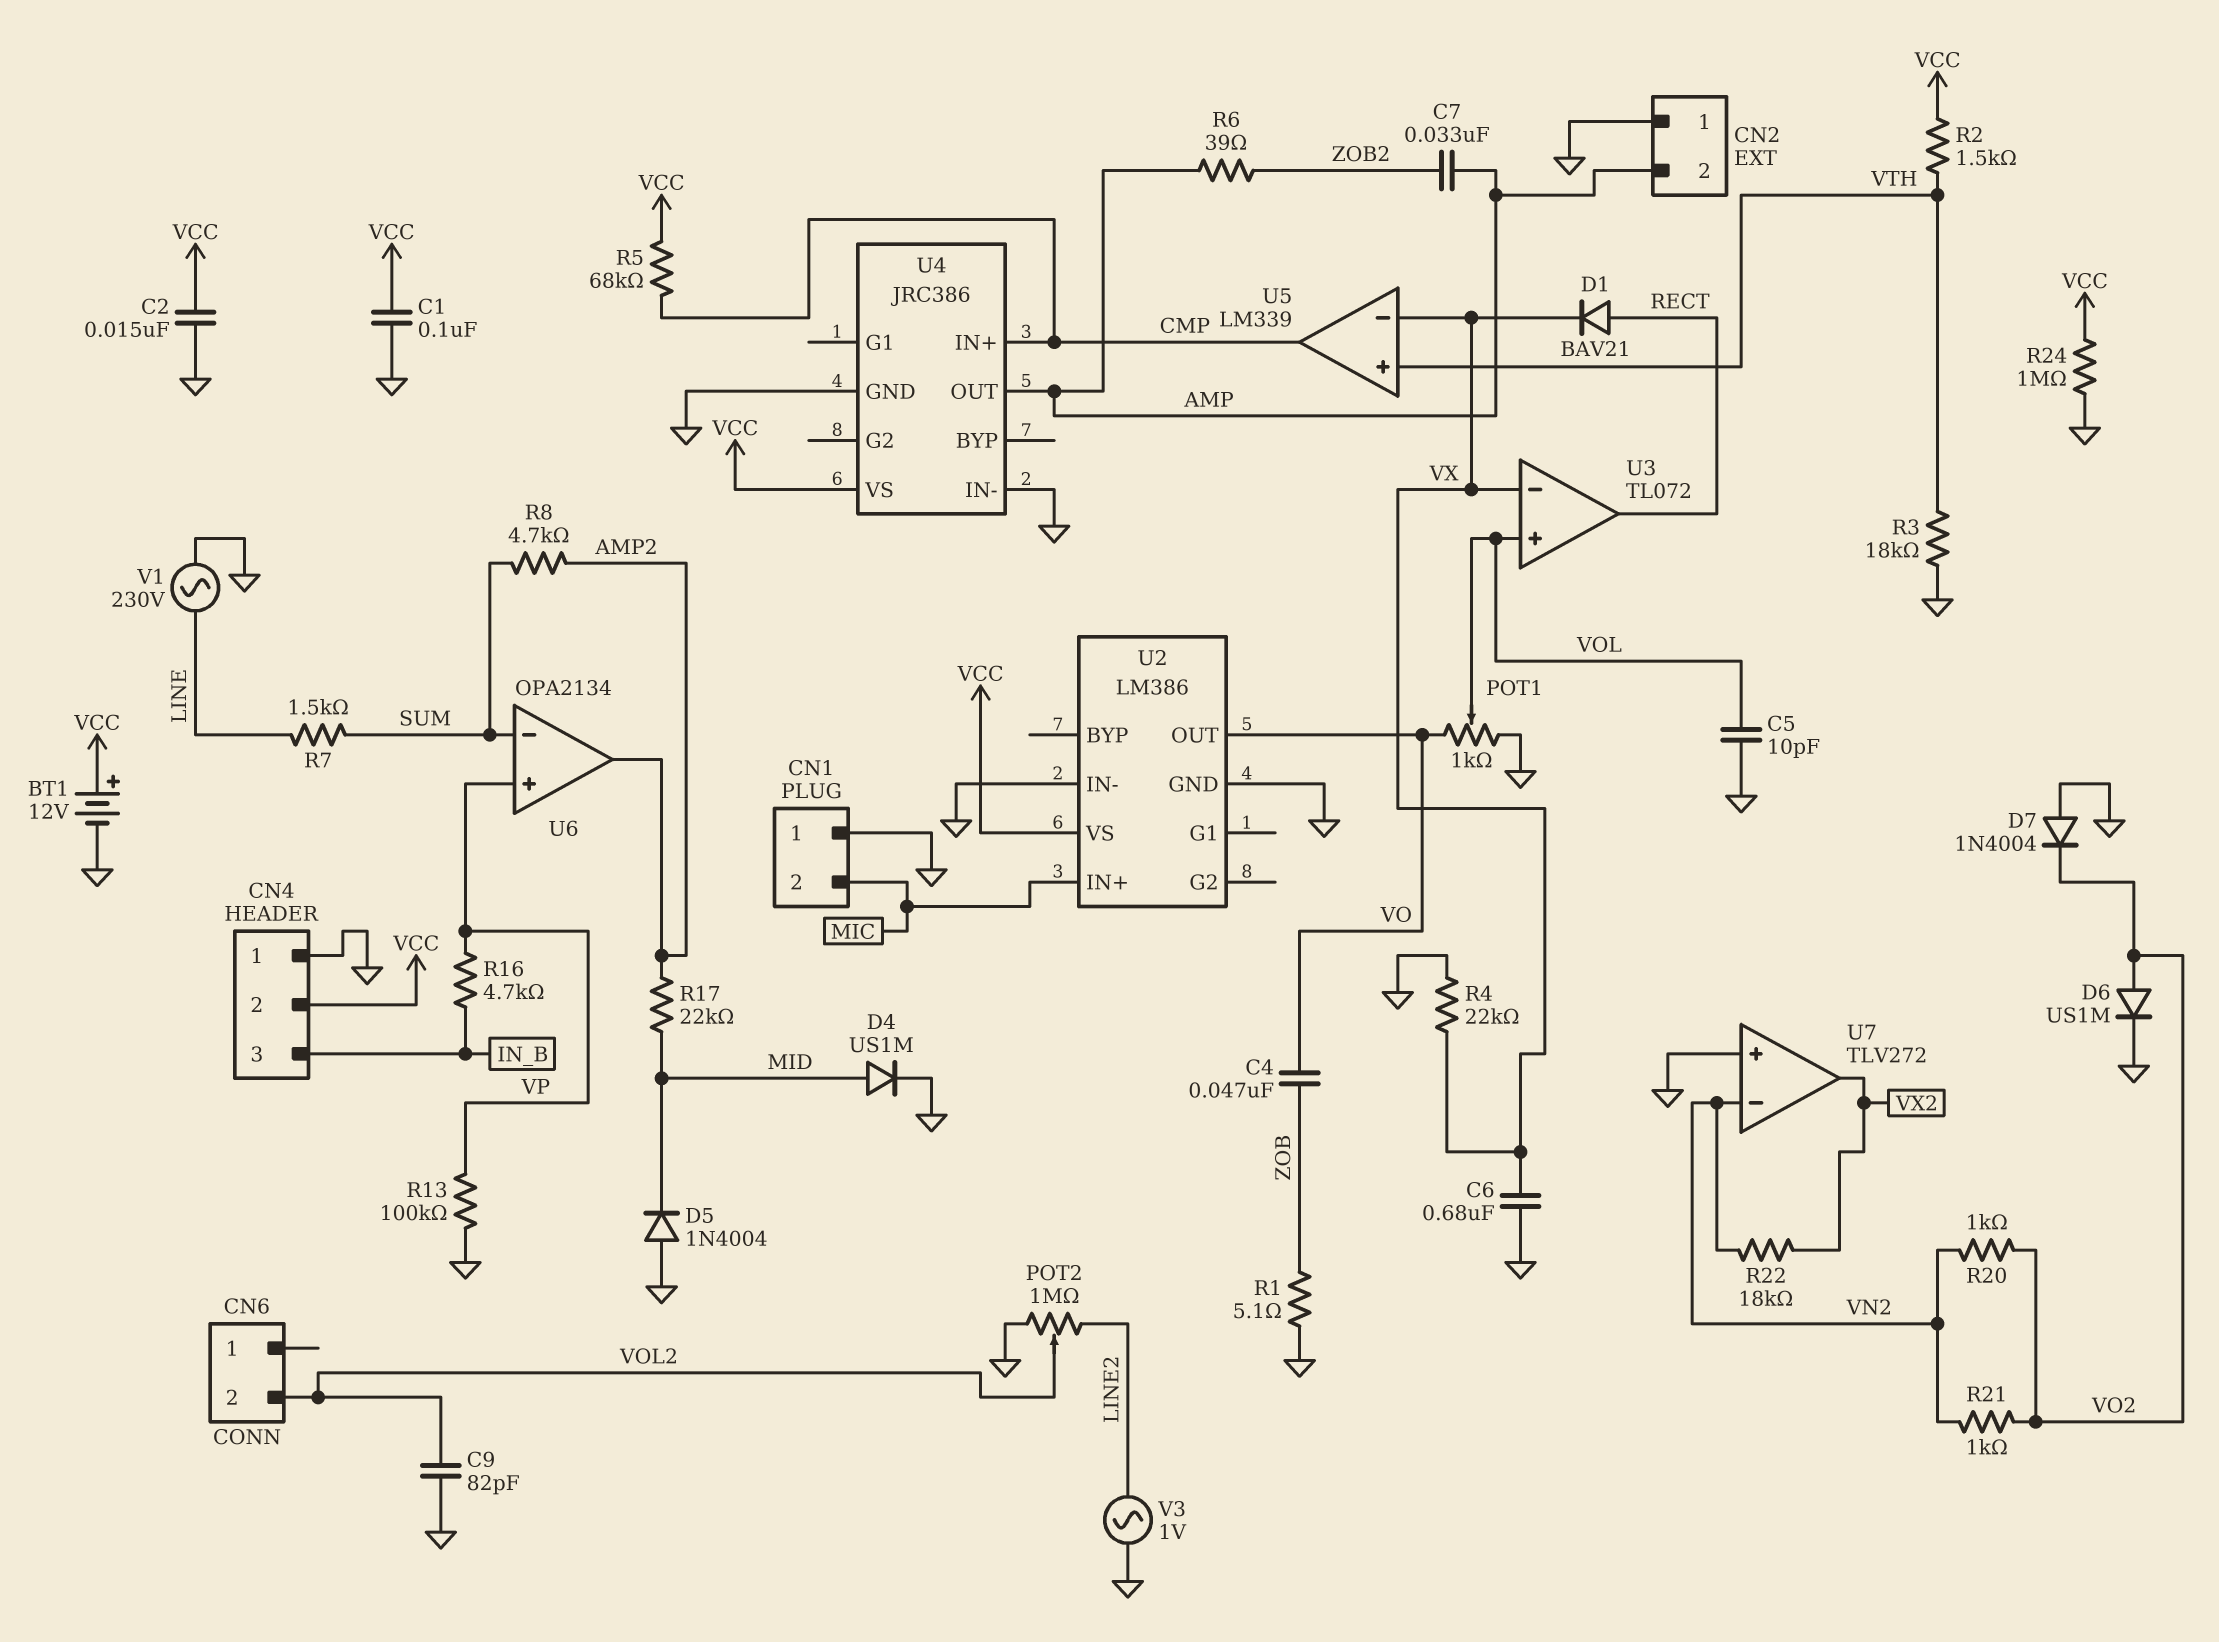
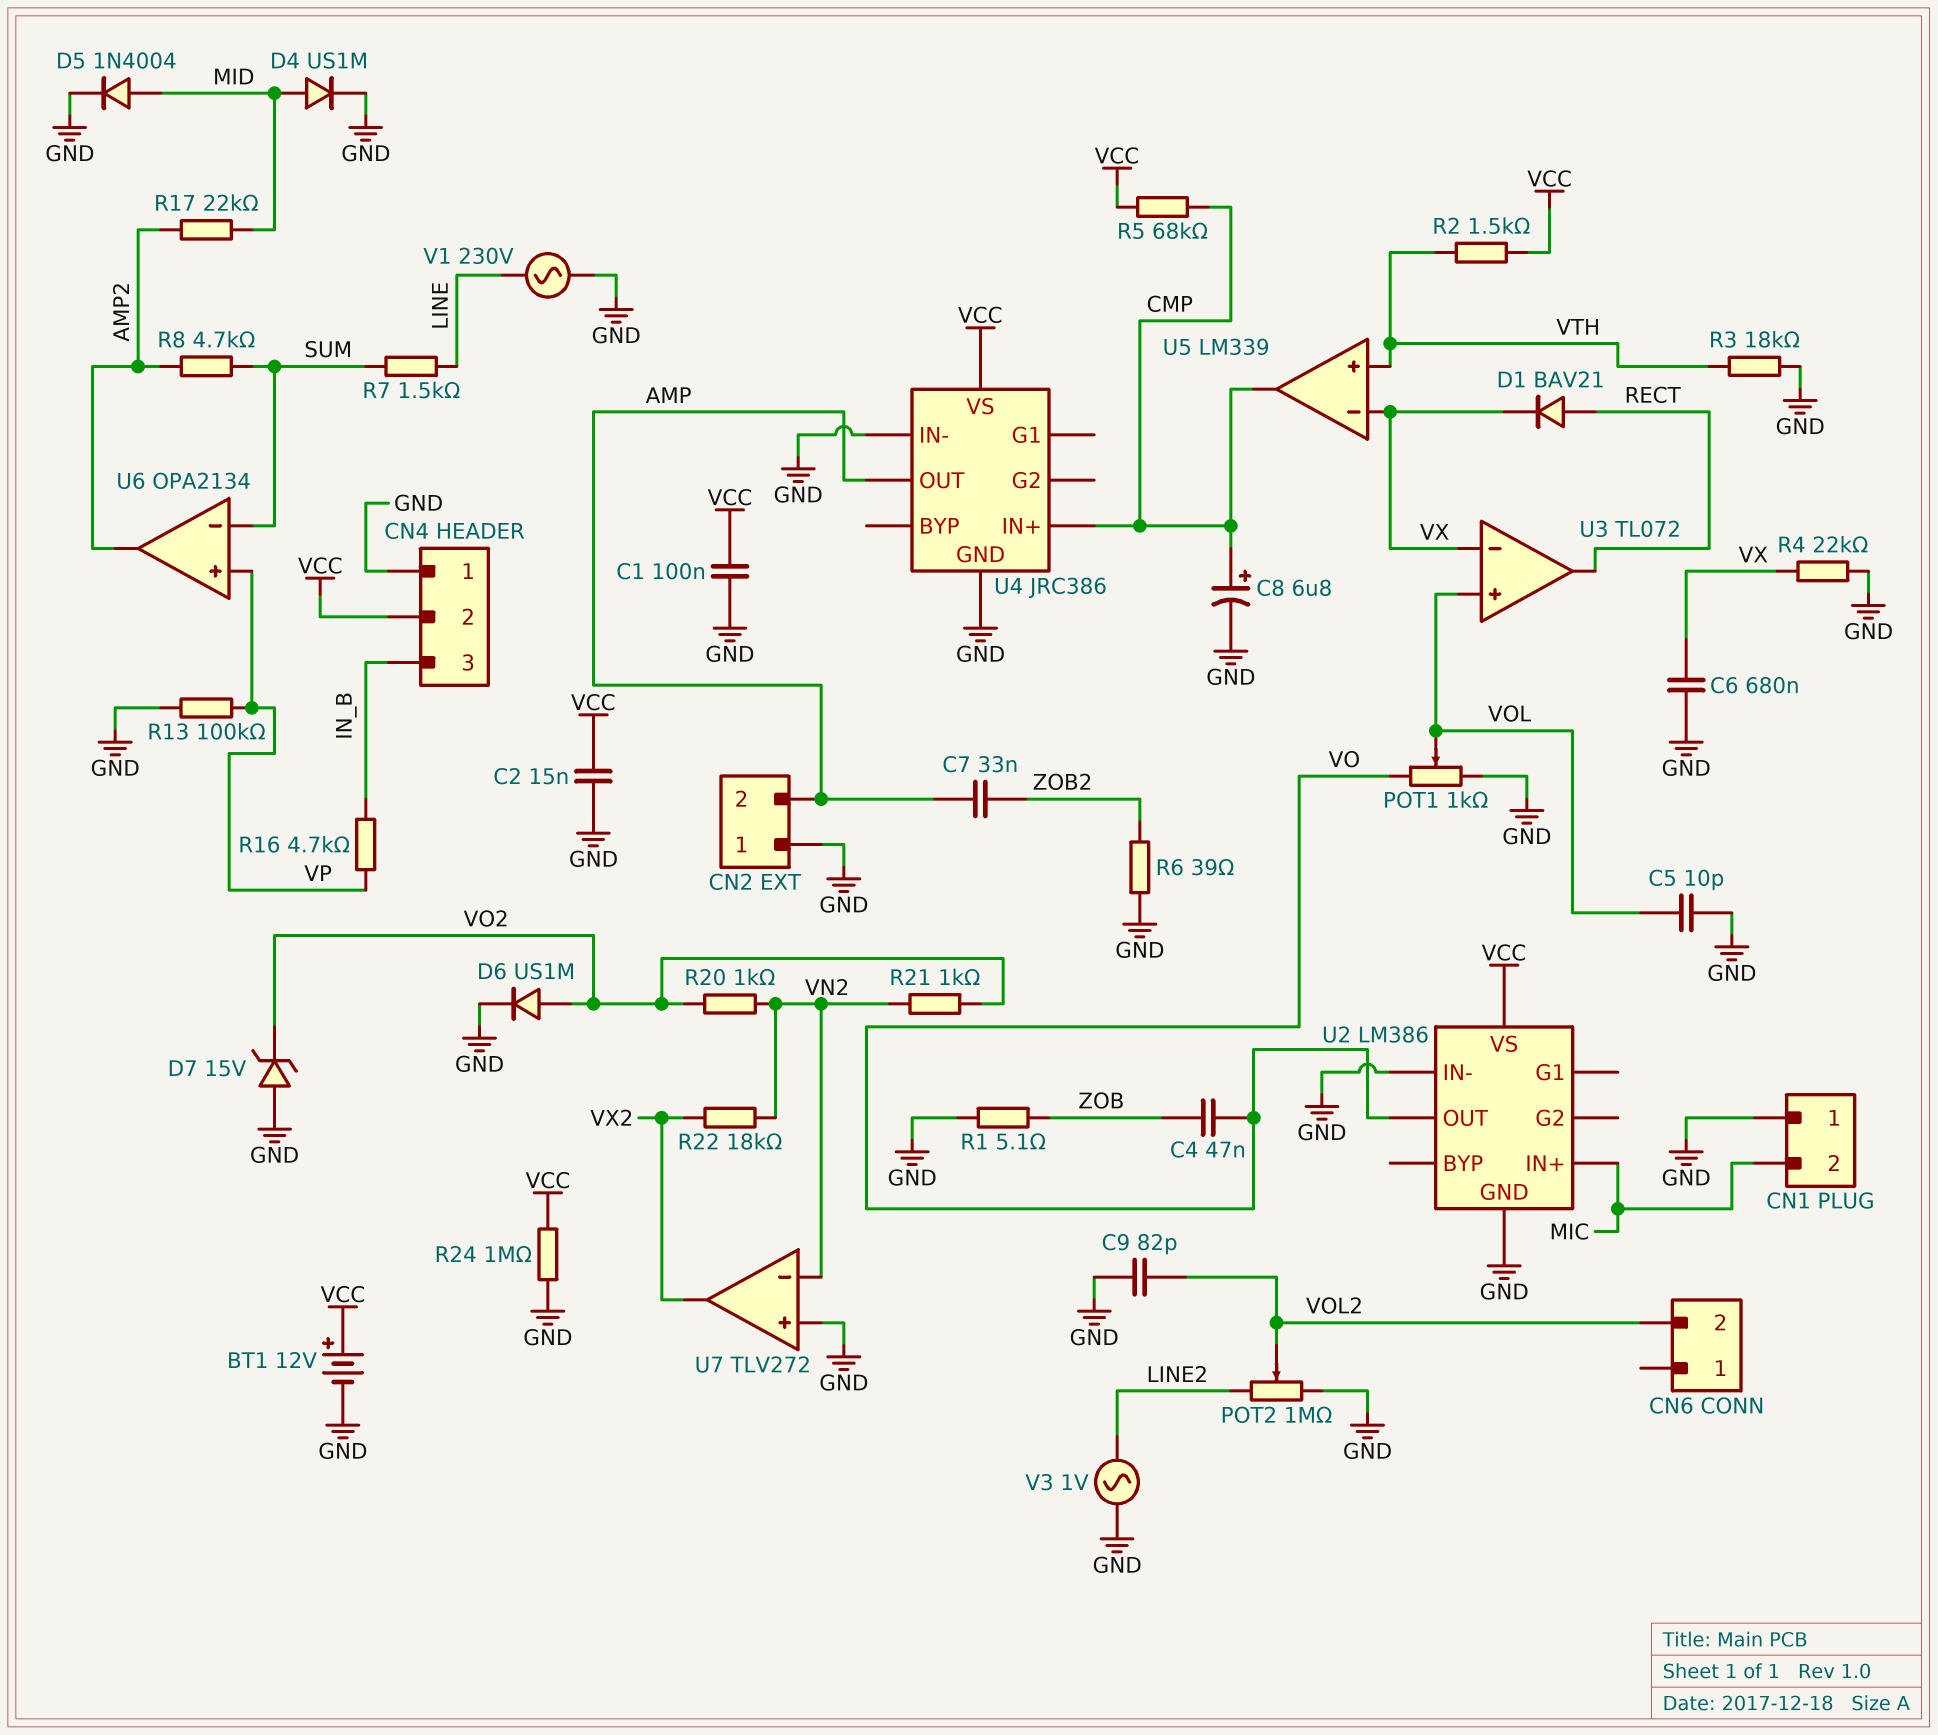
C8: none -> 6.8uF (plus CMP, minus GND)
D5: diode 1N4004 (A GND, K MID) -> diode 1N4004 (A MID, K GND)
D7: diode 1N4004 (A GND, K VO2) -> zener 15V (A GND, K VO2)
R6: 39 (AMP, ZOB2) -> 39 (GND, ZOB2)

